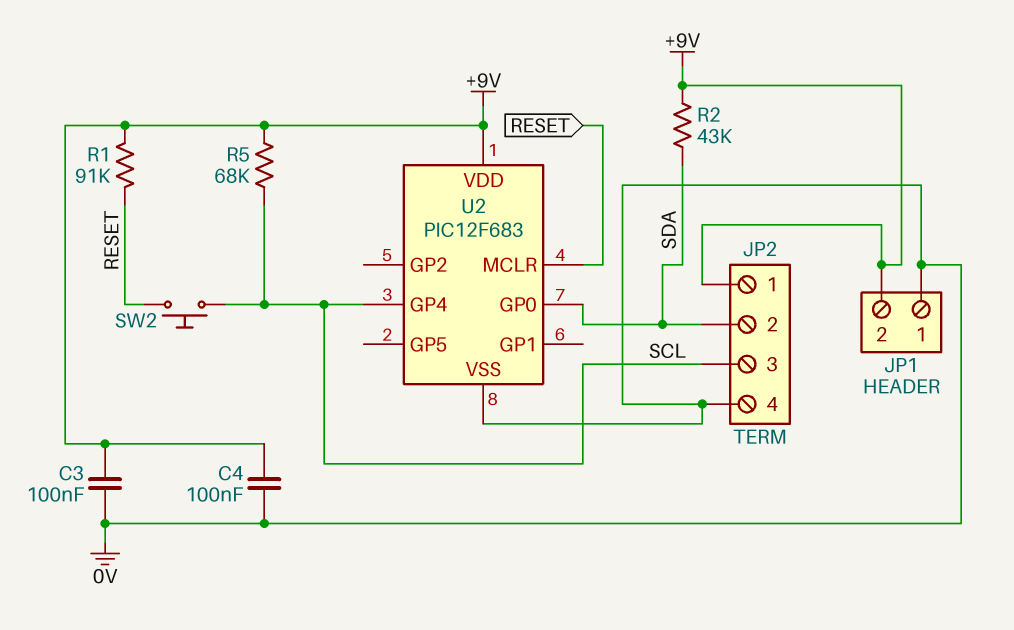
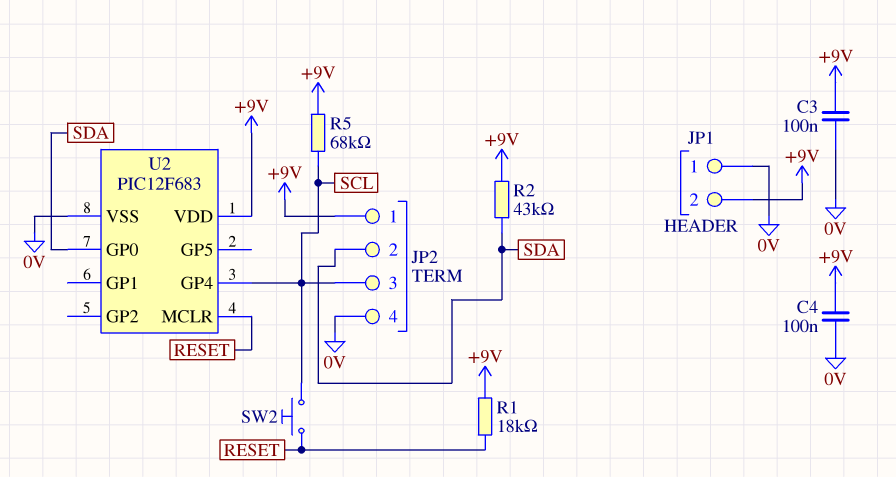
R1: 91k (+9V, RESET) -> 18k (+9V, RESET)

